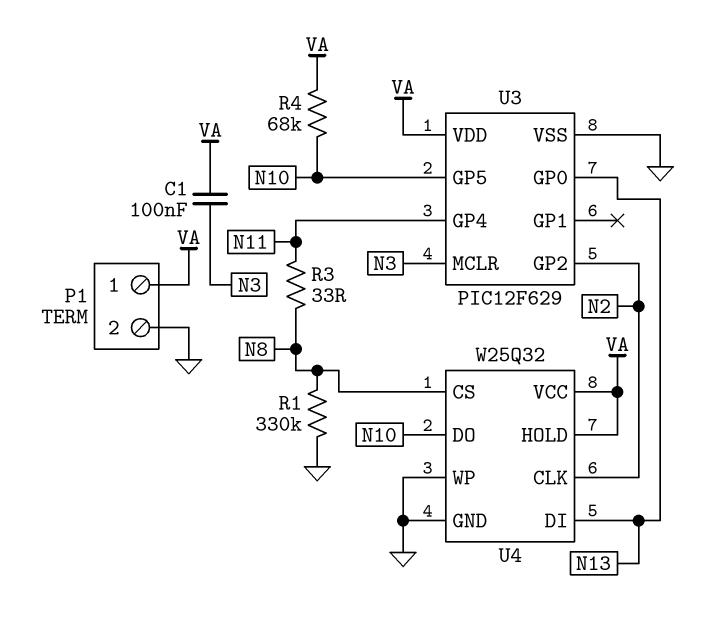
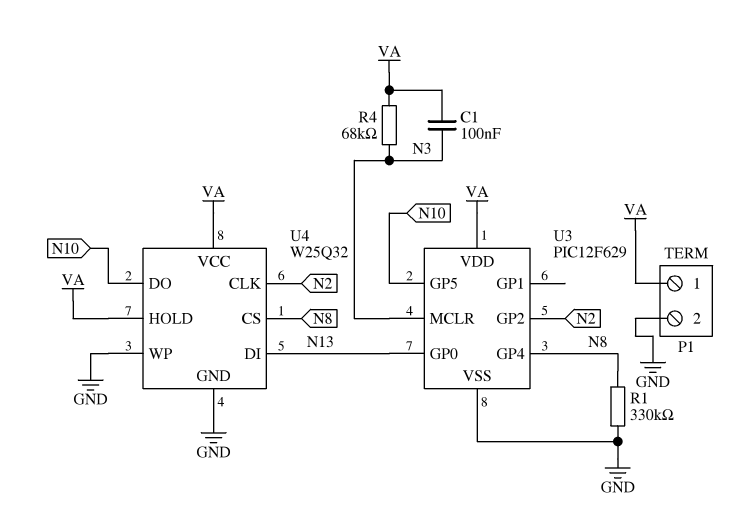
R3: 33 (N8, N11) -> none
R4: 68k (N10, VA) -> 68k (N3, VA)
U3 pin GP4: N11 -> N8

